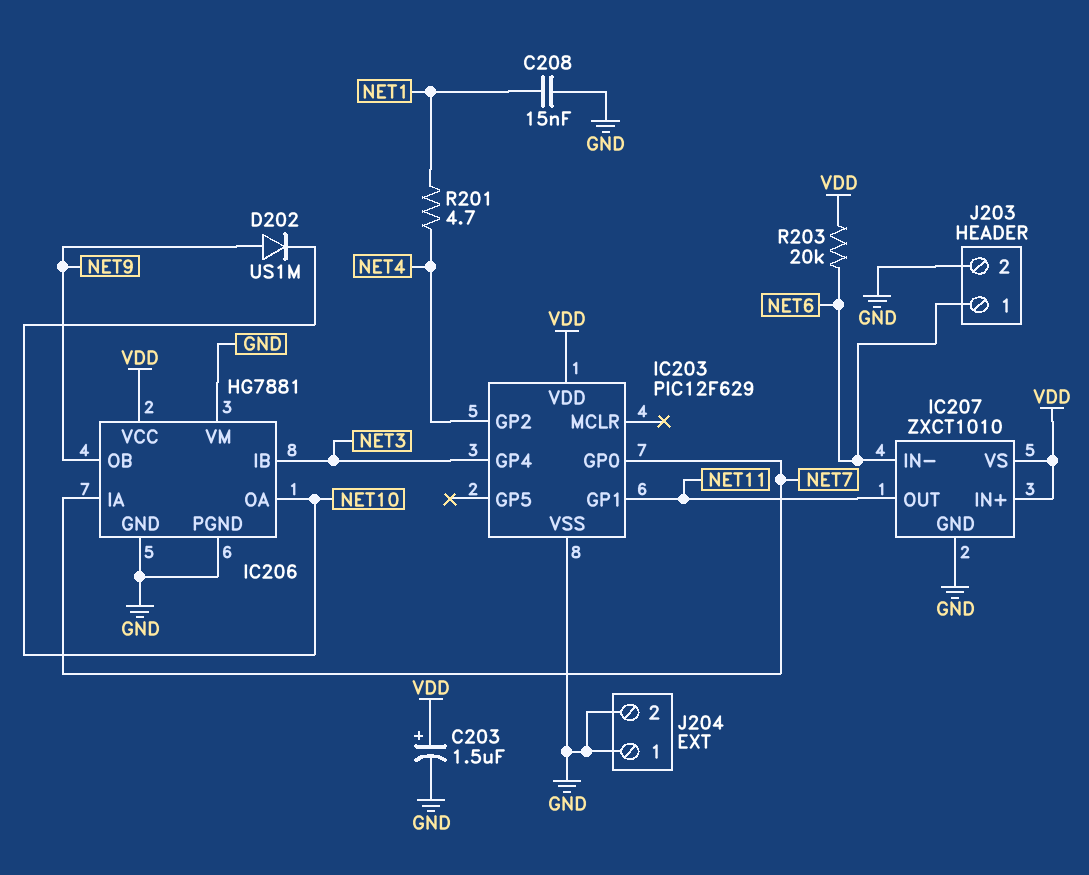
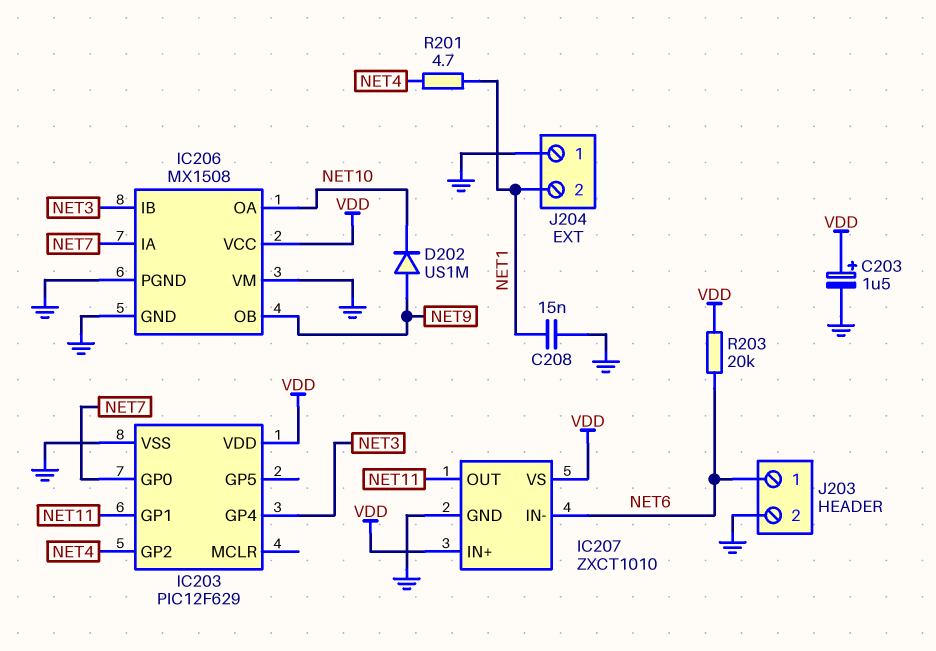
IC206: HG7881 -> MX1508
J204 pin 2: GND -> NET1

